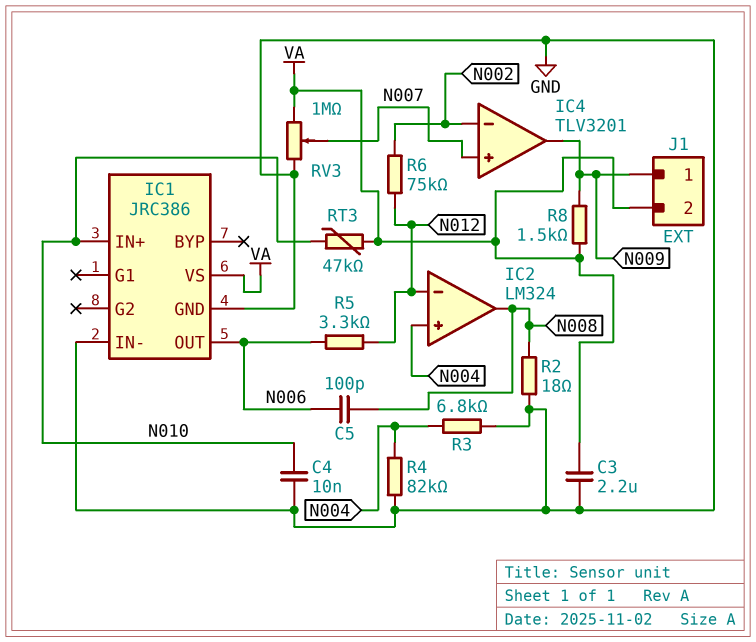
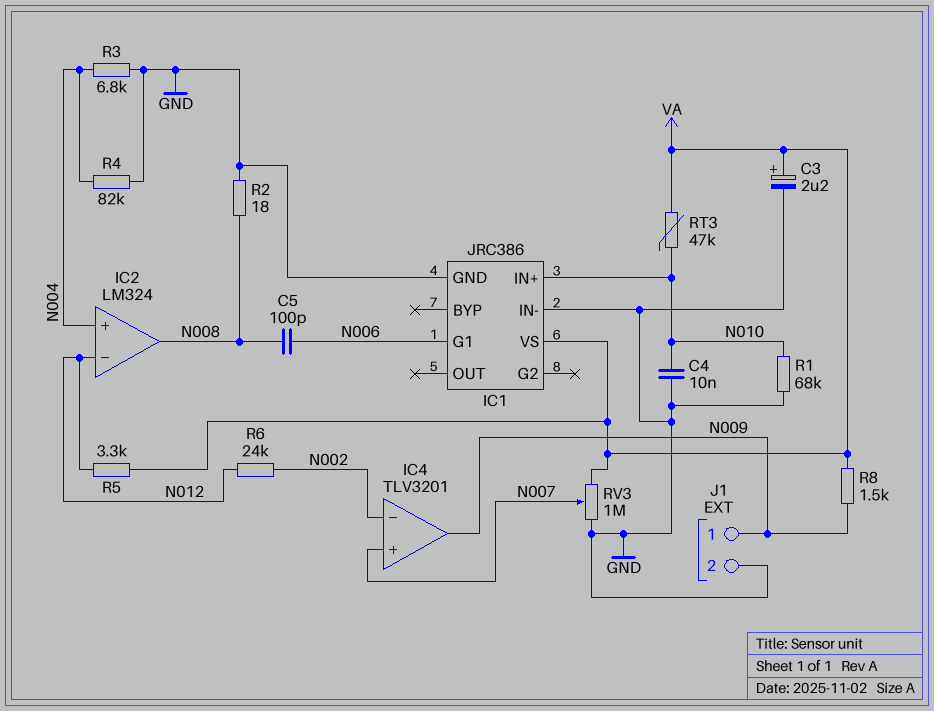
C3: 2.2uF (GND, VA) -> 2.2uF (plus VA, minus GND)
IC1 pin G1: none -> N006
IC1 pin OUT: N006 -> none
J1 pin 2: VA -> GND
R1: none -> 68k (GND, N010)
R5: 3.3k (N006, N012) -> 3.3k (N012, VA)
R6: 75k (N002, N012) -> 24k (N002, N012)

